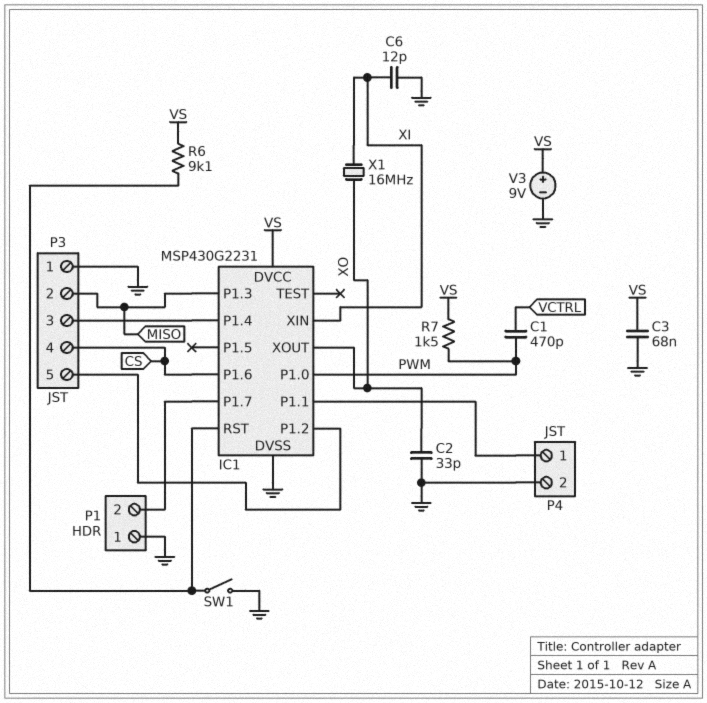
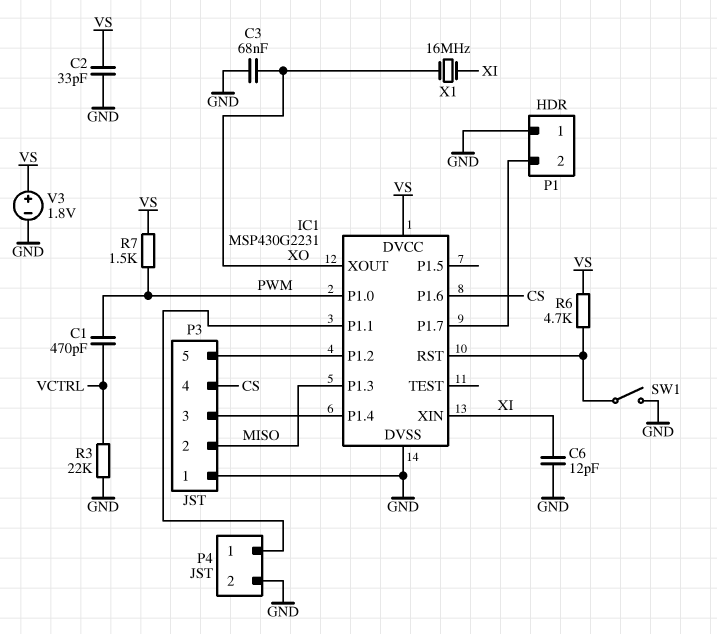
C2: 33pF (GND, XO) -> 33pF (GND, VS)
C3: 68nF (GND, VS) -> 68nF (GND, XO)
R3: none -> 22k (GND, VCTRL)
R6: 9.1k (IC1/RST, VS) -> 4.7k (IC1/RST, VS)
V3: 9V (plus VS, minus GND) -> 1.8V (plus VS, minus GND)

